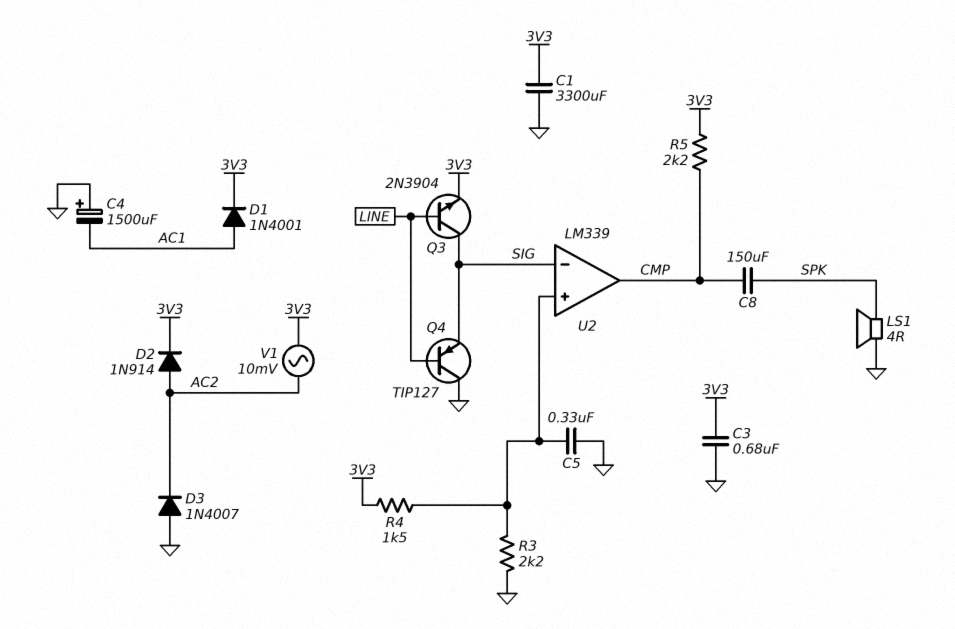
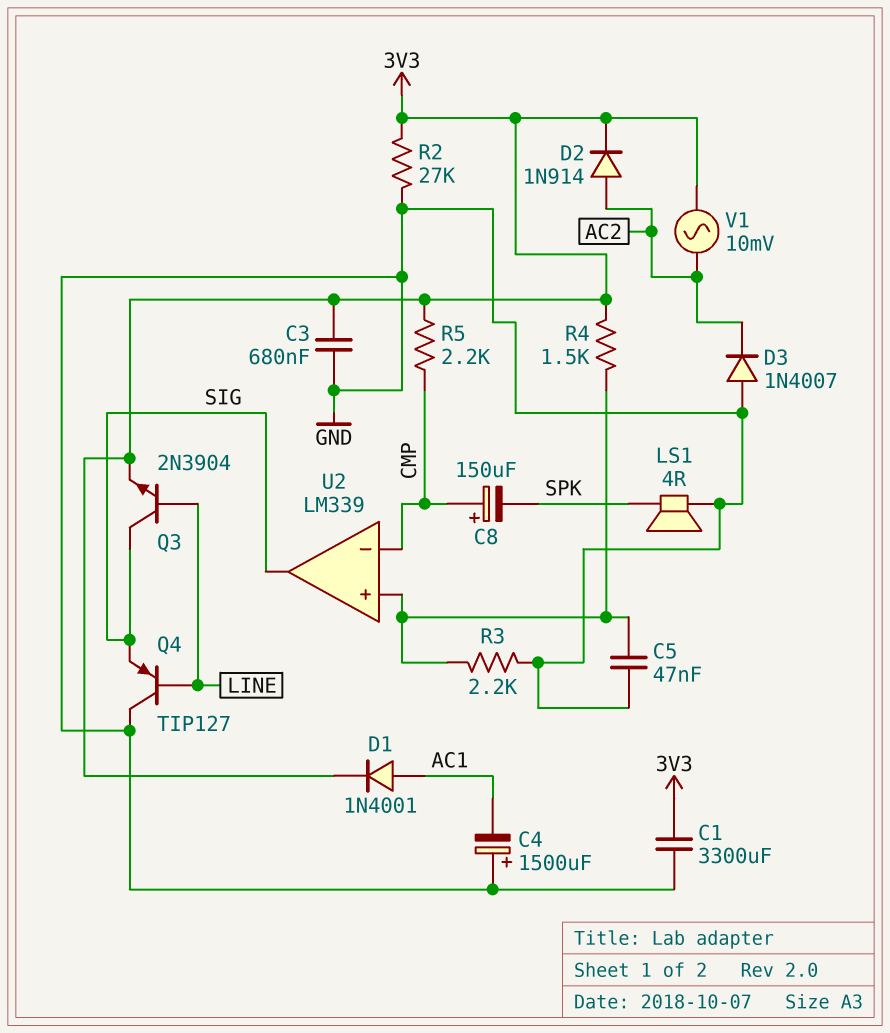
C5: 330nF (GND, U2/in+) -> 47nF (GND, U2/in+)
C8: 150uF (CMP, SPK) -> 150uF (plus CMP, minus SPK)
R2: none -> 27k (3V3, GND)
U2 pin in-: SIG -> CMP
U2 pin out: CMP -> SIG

